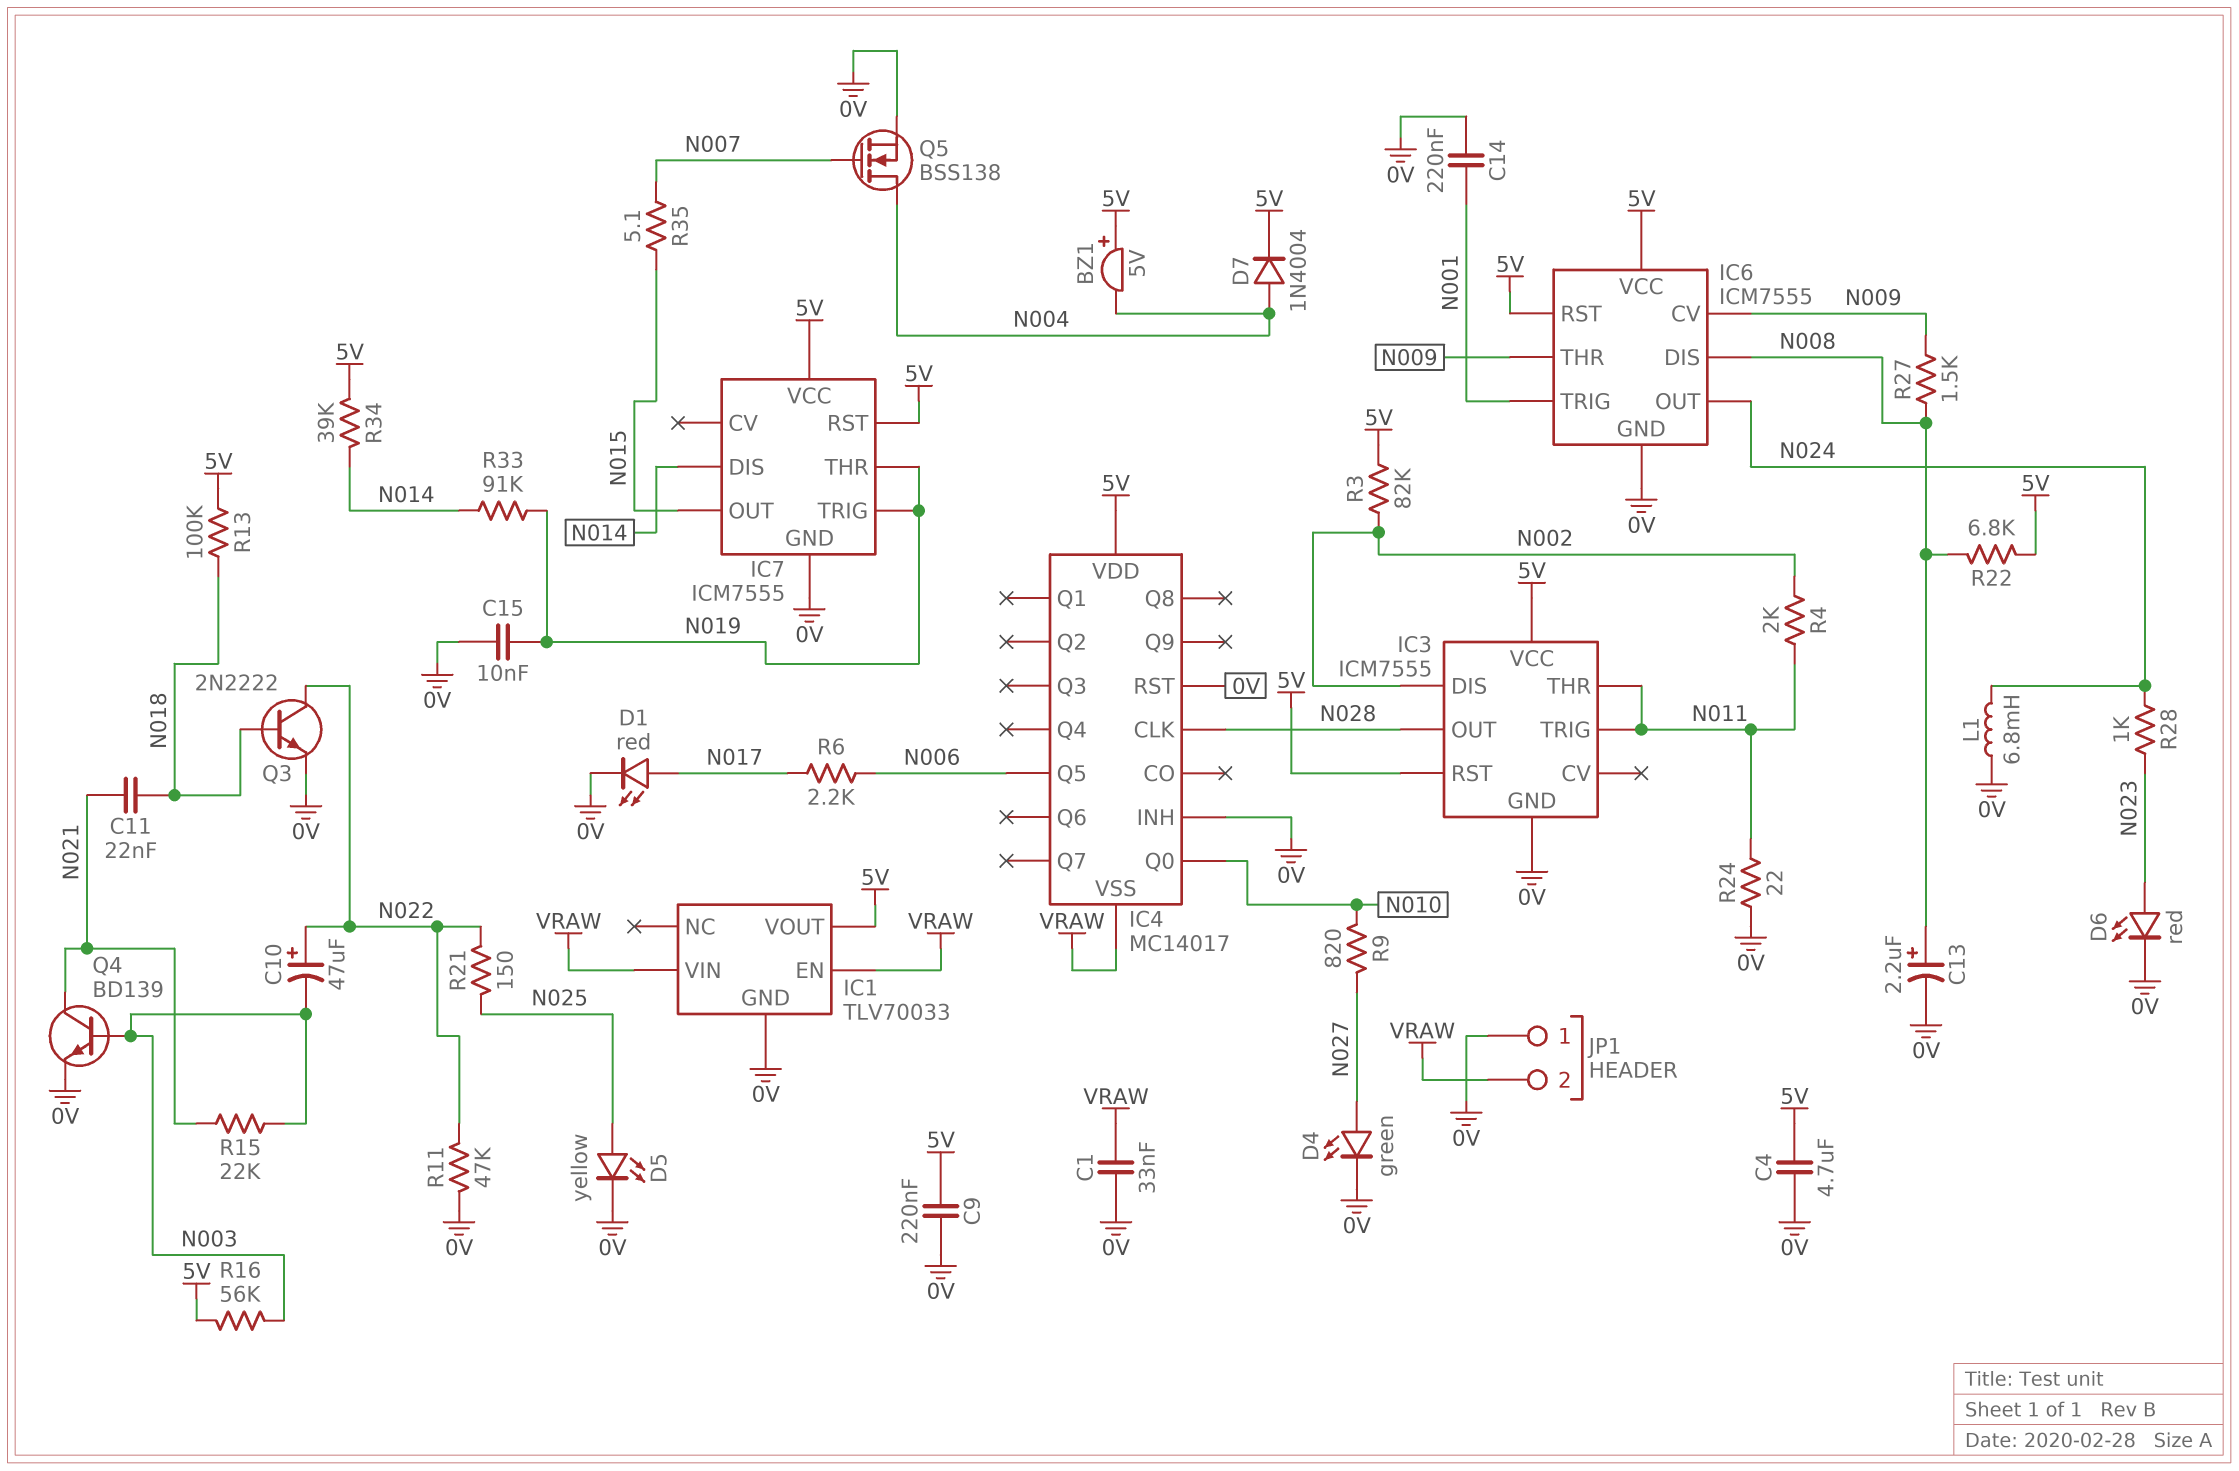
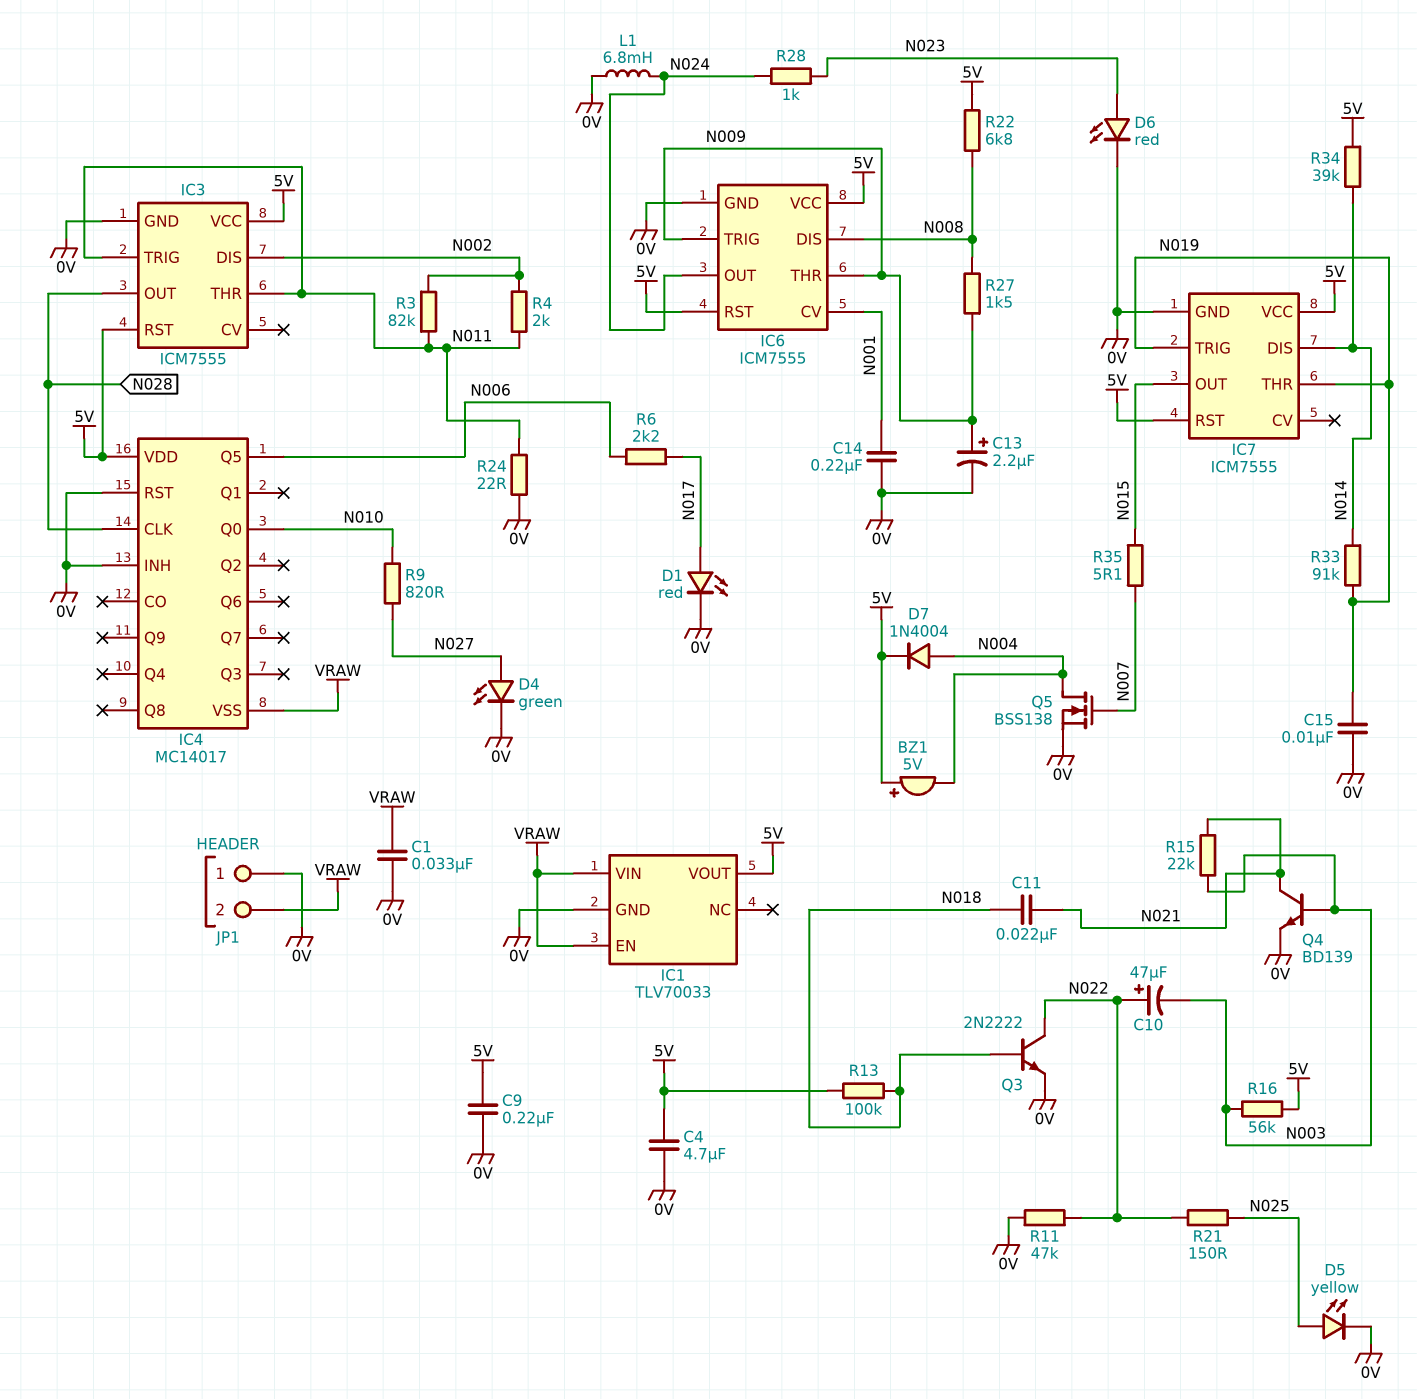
C13: 2.2uF (plus N008, minus 0V) -> 2.2uF (plus N009, minus 0V)
IC6 pin CV: N009 -> N001
IC6 pin TRIG: N001 -> N009
R3: 82k (5V, N002) -> 82k (N002, N011)

